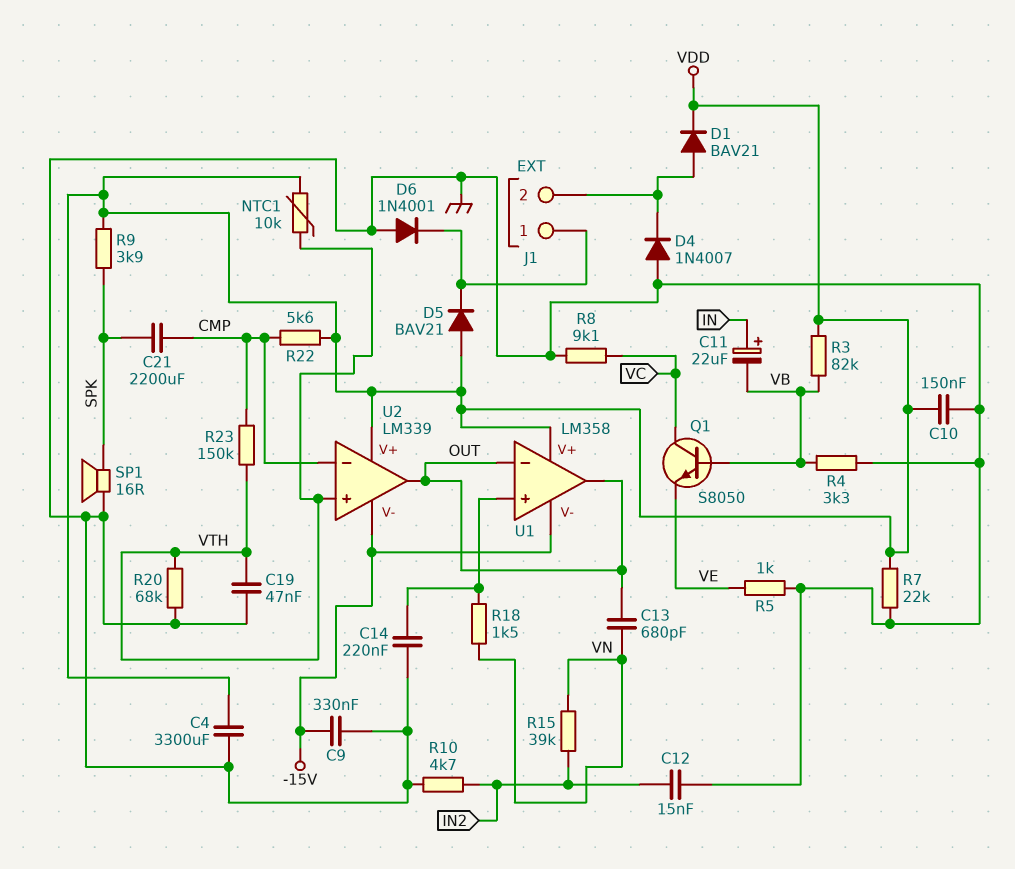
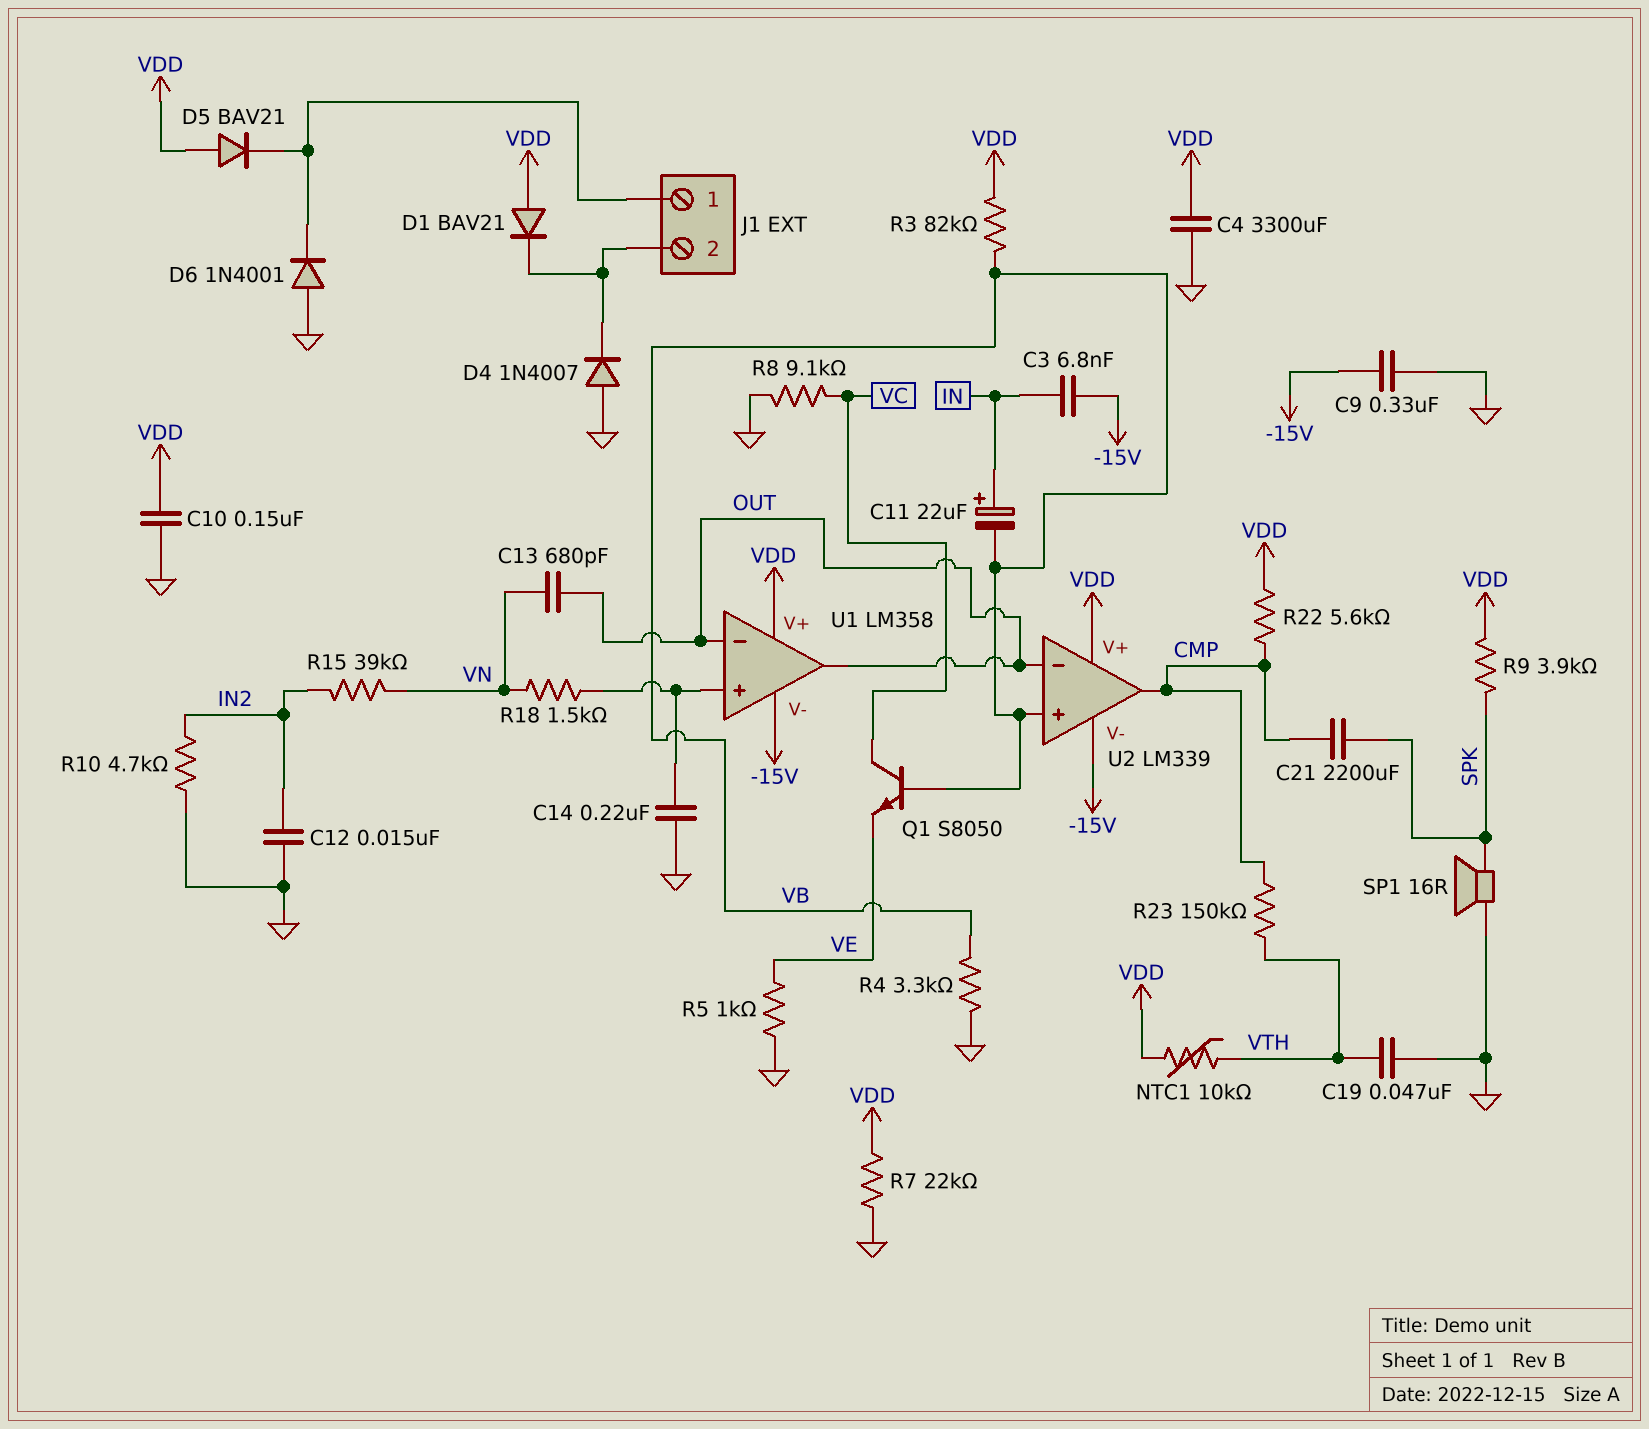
C3: none -> 6.8nF (-15V, IN)
D1: diode BAV21 (A J1/2, K VDD) -> diode BAV21 (A VDD, K J1/2)
R20: 68k (GND, VTH) -> none
U2 pin in+: VTH -> VB
U2 pin in-: CMP -> OUT
U2 pin out: OUT -> CMP

